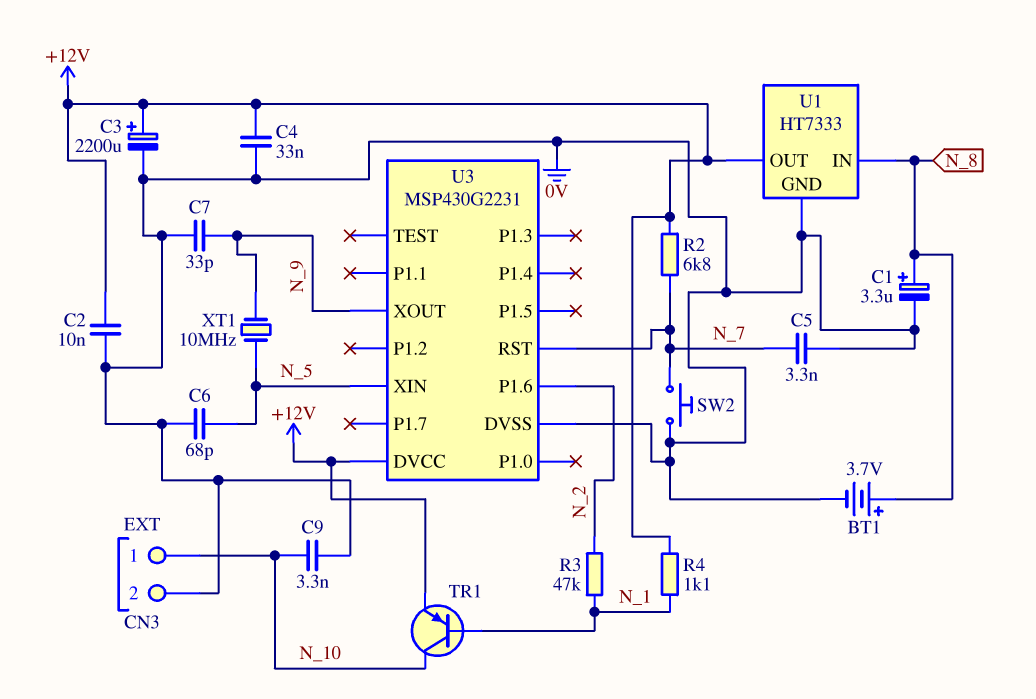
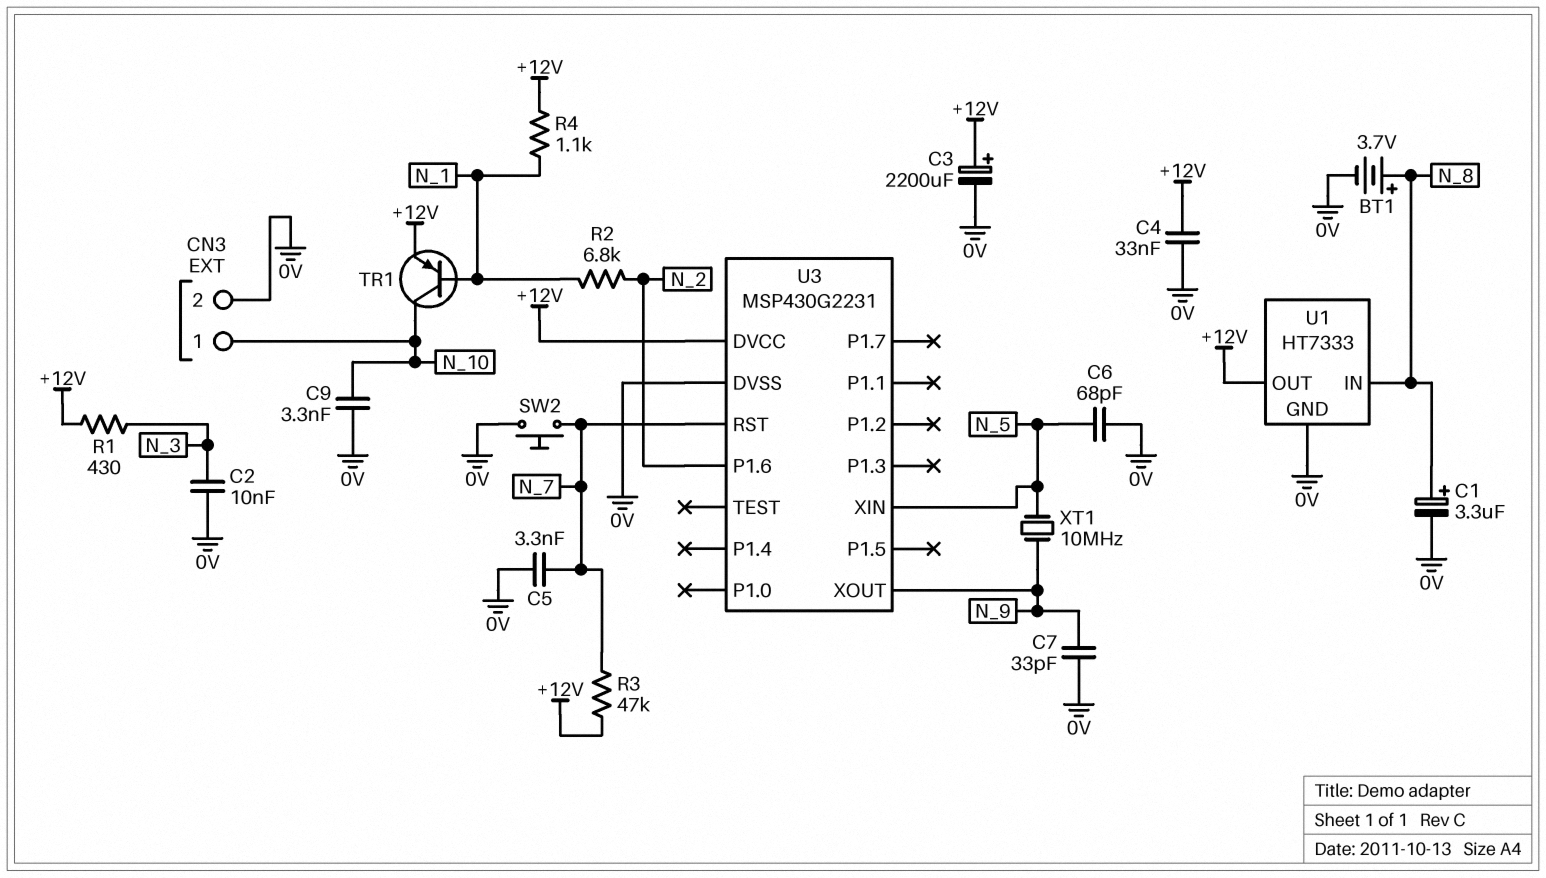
C2: 10nF (+12V, 0V) -> 10nF (0V, N_3)
R1: none -> 430 (+12V, N_3)
R2: 6.8k (+12V, N_7) -> 6.8k (N_1, N_2)
R3: 47k (N_1, N_2) -> 47k (+12V, N_7)

